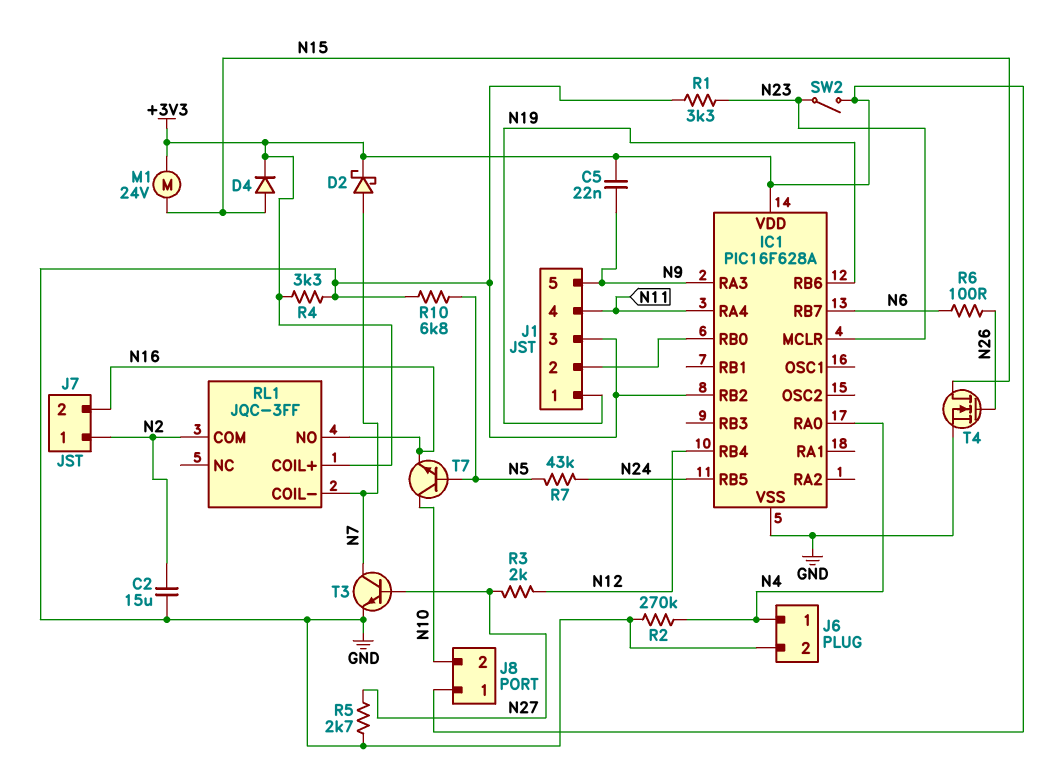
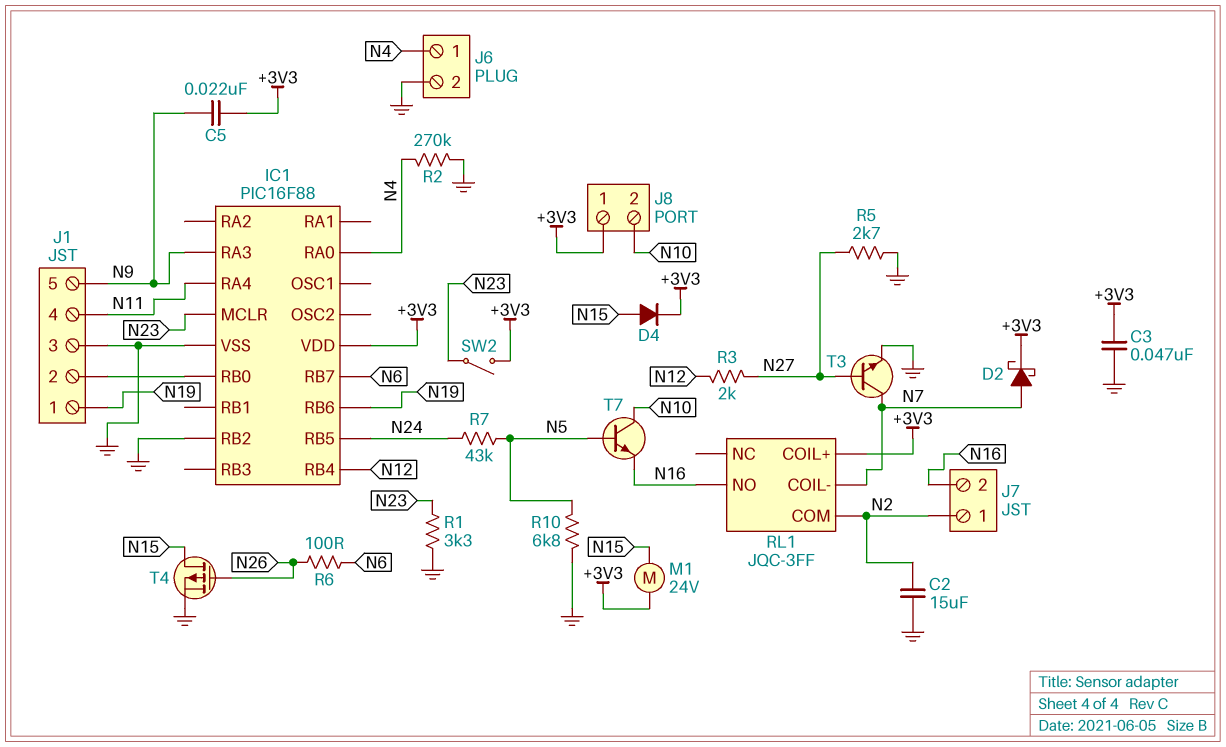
C3: none -> 47nF (+3V3, GND)
IC1: PIC16F628A -> PIC16F88
R4: 3.3k (+3V3, GND) -> none
T4: NMOS (G N26, D N15, S GND) -> PMOS (G N26, D N15, S GND)

